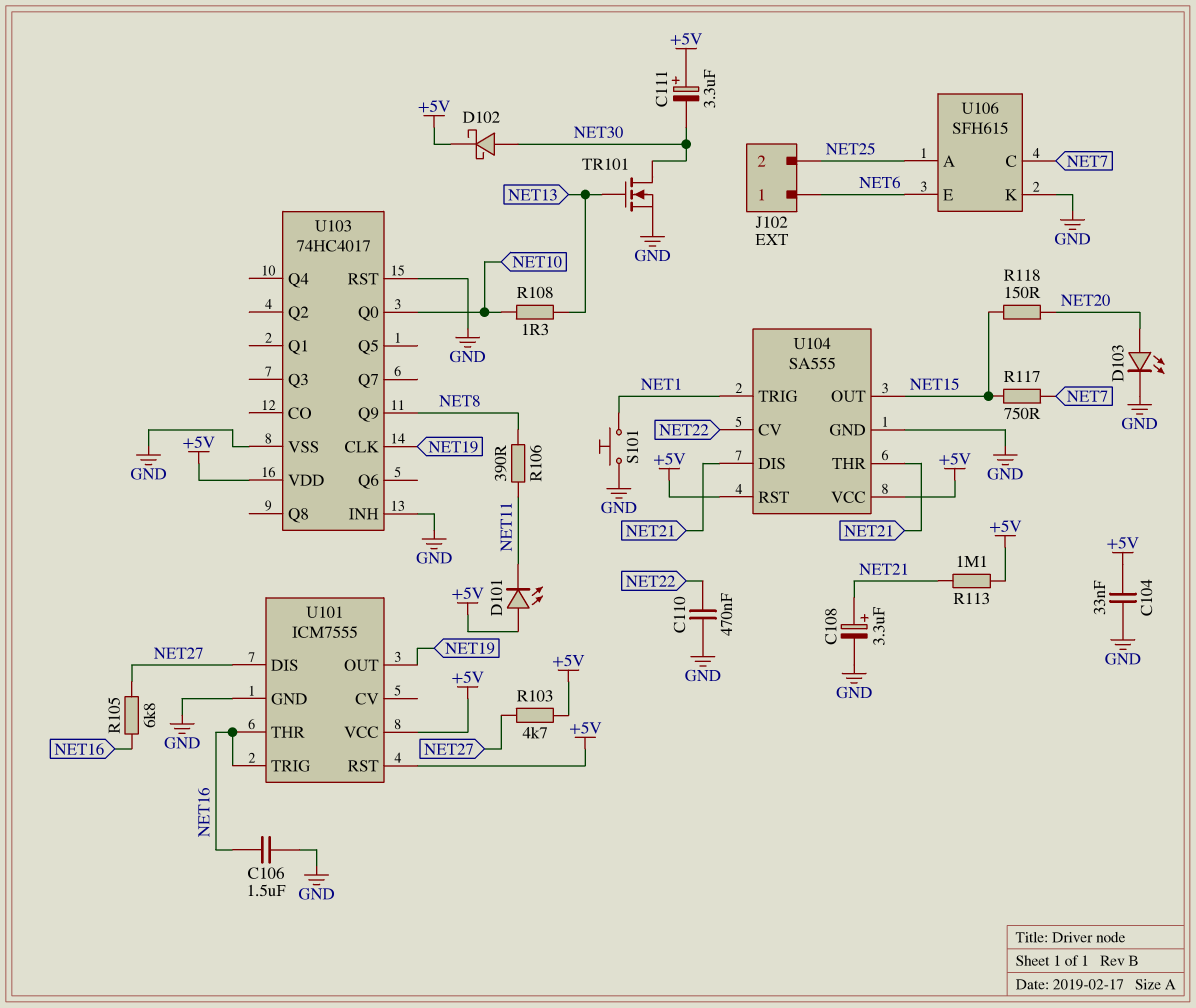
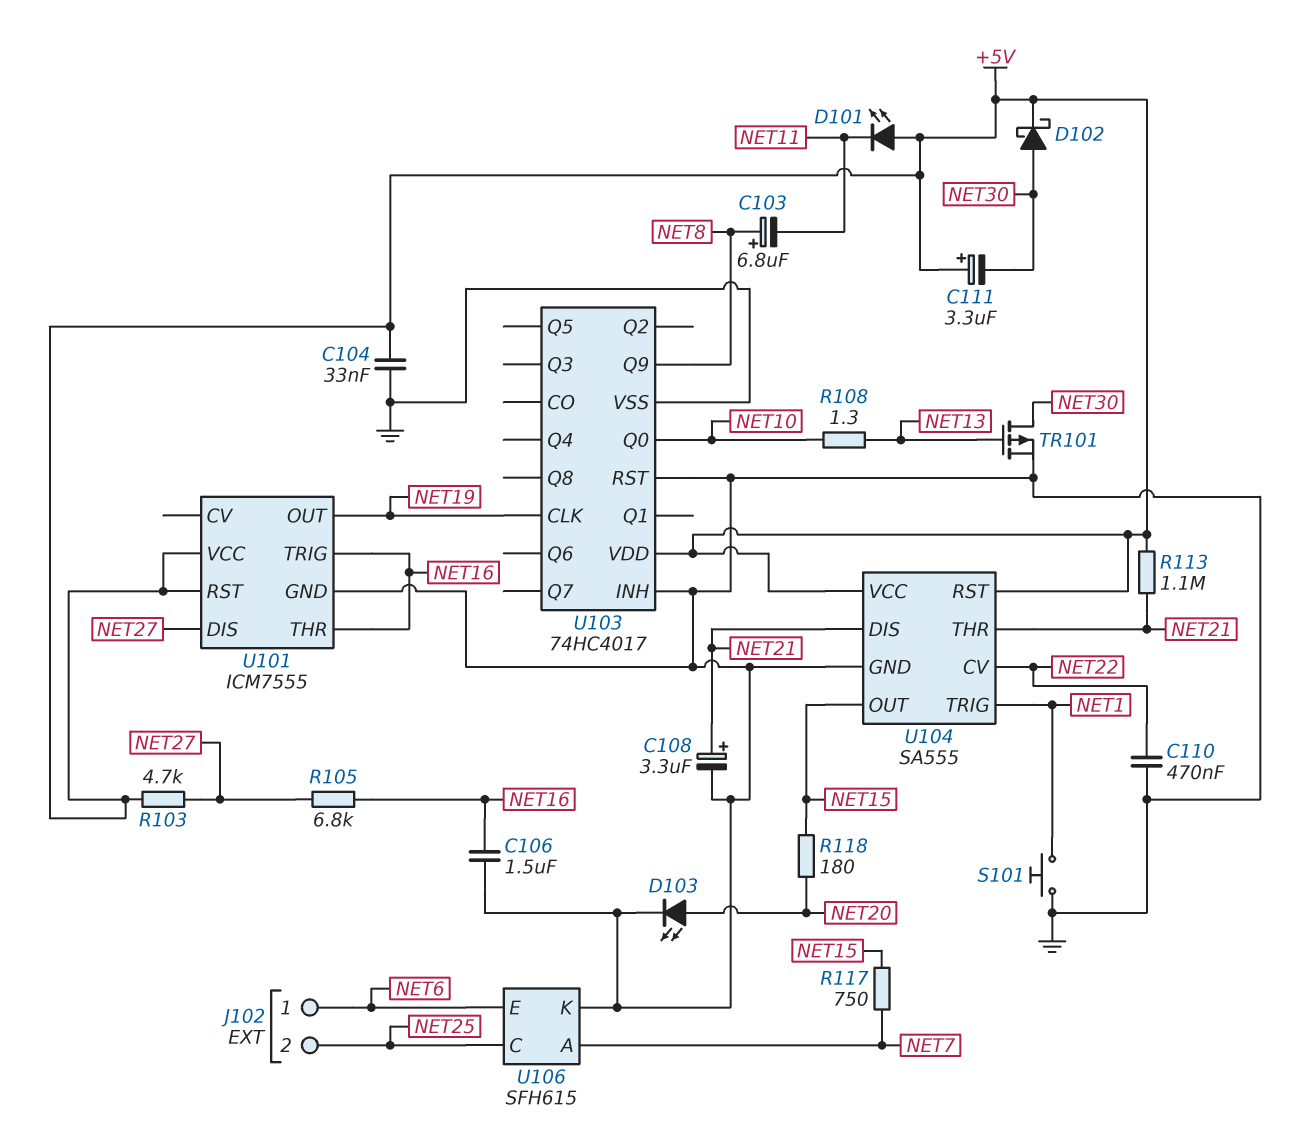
C103: none -> 6.8uF (plus NET8, minus NET11)
R106: 390 (NET8, NET11) -> none
R118: 150 (NET15, NET20) -> 180 (NET15, NET20)
TR101: NMOS (G NET13, D NET30, S GND) -> PMOS (G NET13, D NET30, S GND)
U106 pin A: NET25 -> NET7
U106 pin C: NET7 -> NET25

